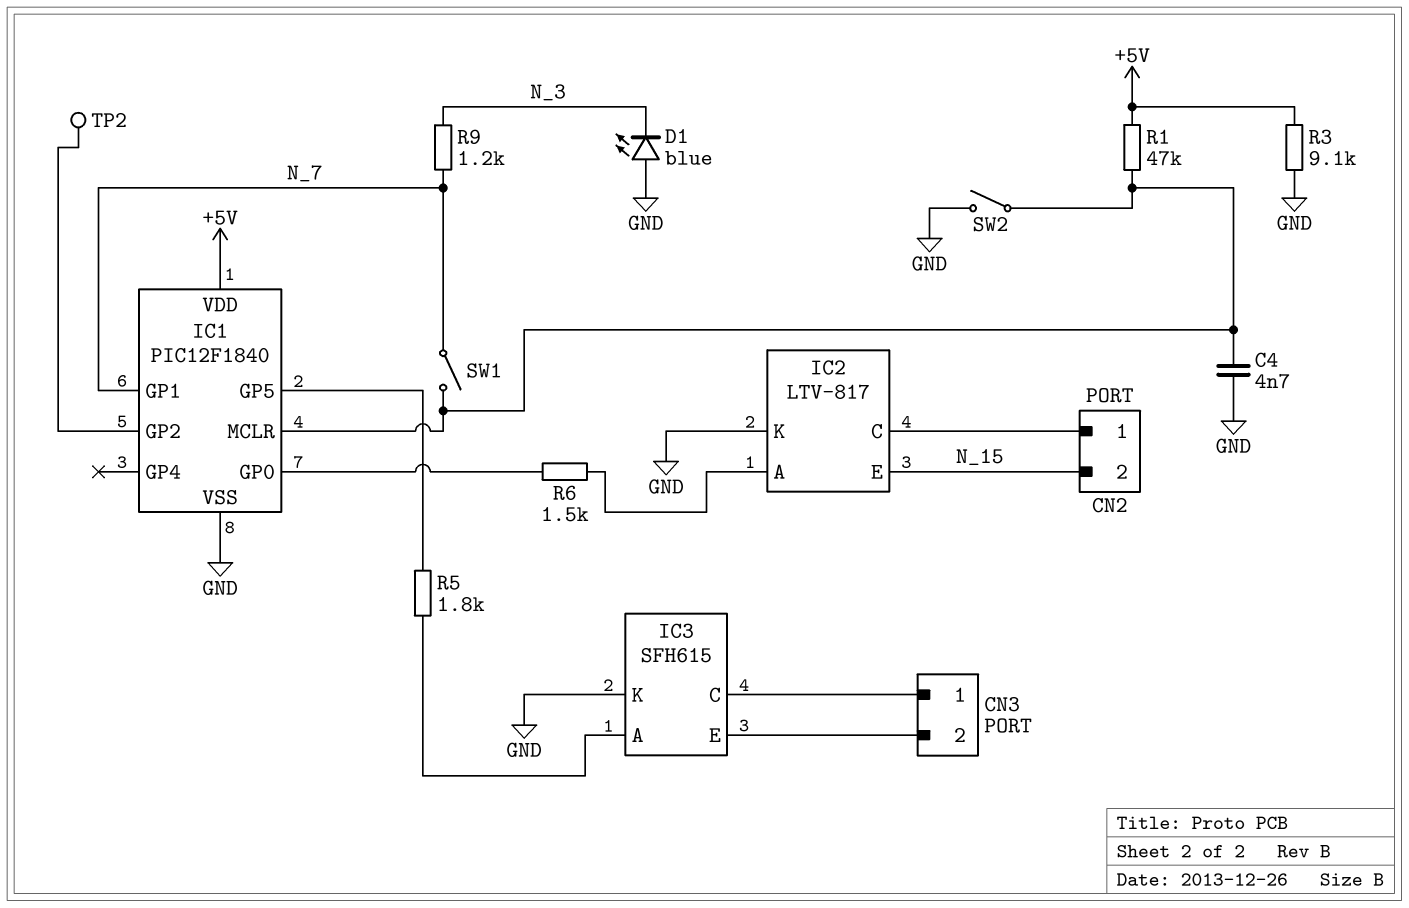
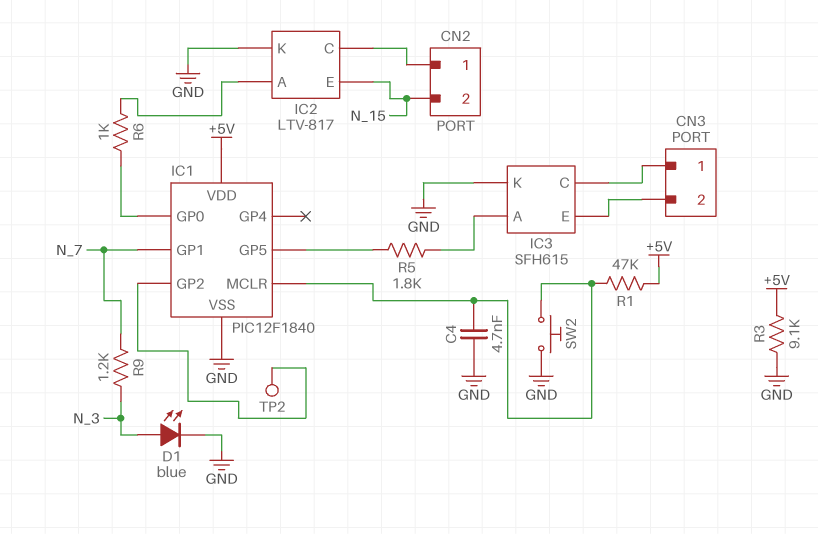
D1: LED blue (A GND, K N_3) -> LED blue (A N_3, K GND)
R6: 1.5k (IC1/GP0, IC2/A) -> 1k (IC1/GP0, IC2/A)
SW1: switch (IC1/MCLR, N_7) -> none
SW2: switch (GND, IC1/MCLR) -> button (GND, IC1/MCLR)

